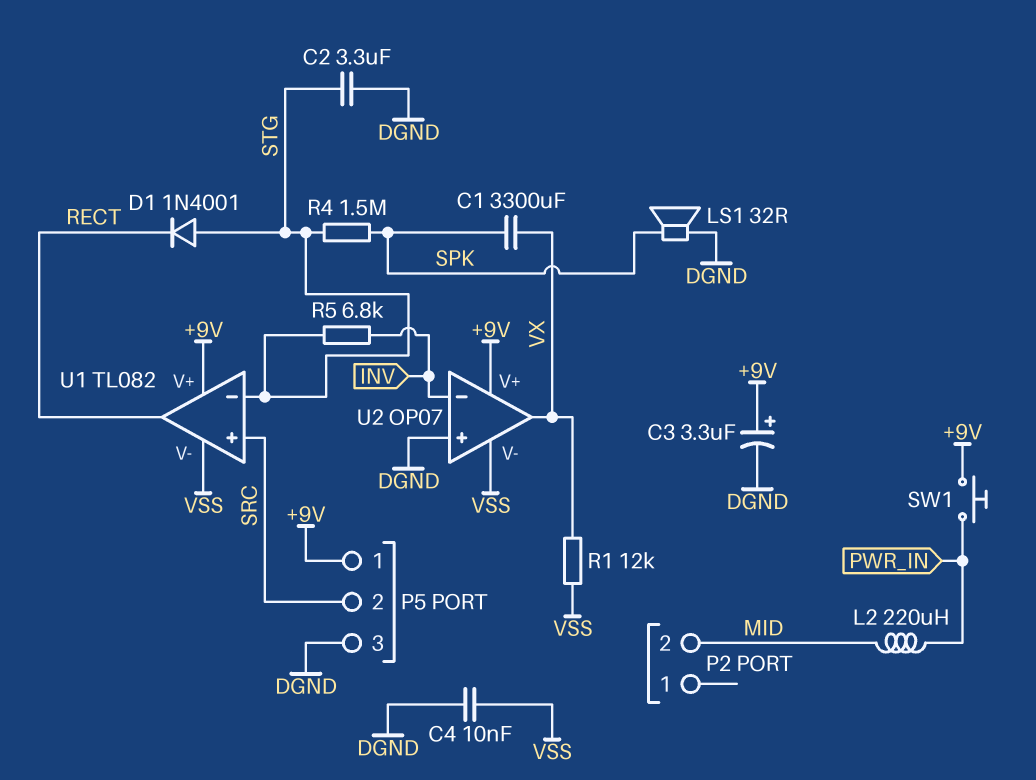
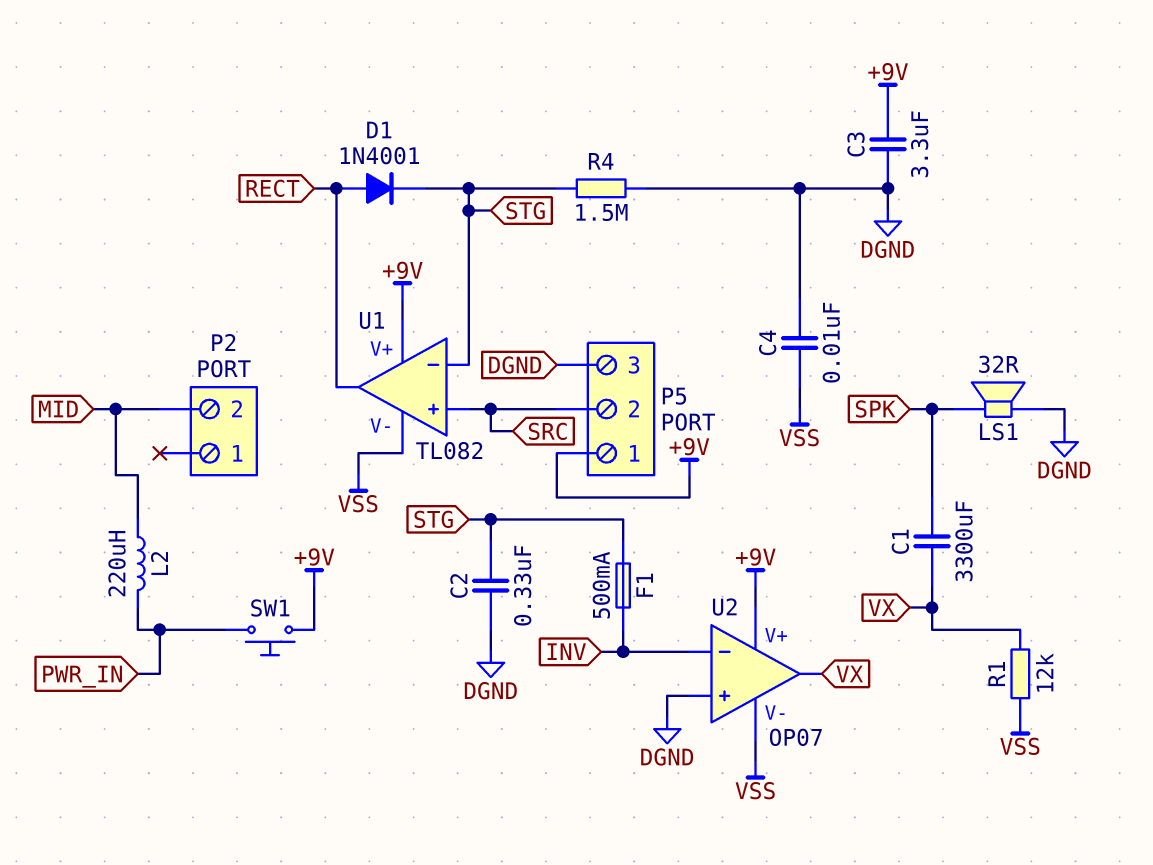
C2: 3.3uF (DGND, STG) -> 330nF (DGND, STG)
C3: 3.3uF (plus +9V, minus DGND) -> 3.3uF (+9V, DGND)
D1: diode 1N4001 (A STG, K RECT) -> diode 1N4001 (A RECT, K STG)
F1: none -> 500mA (INV, STG)
R4: 1.5M (SPK, STG) -> 1.5M (DGND, STG)
R5: 6.8k (INV, STG) -> none

